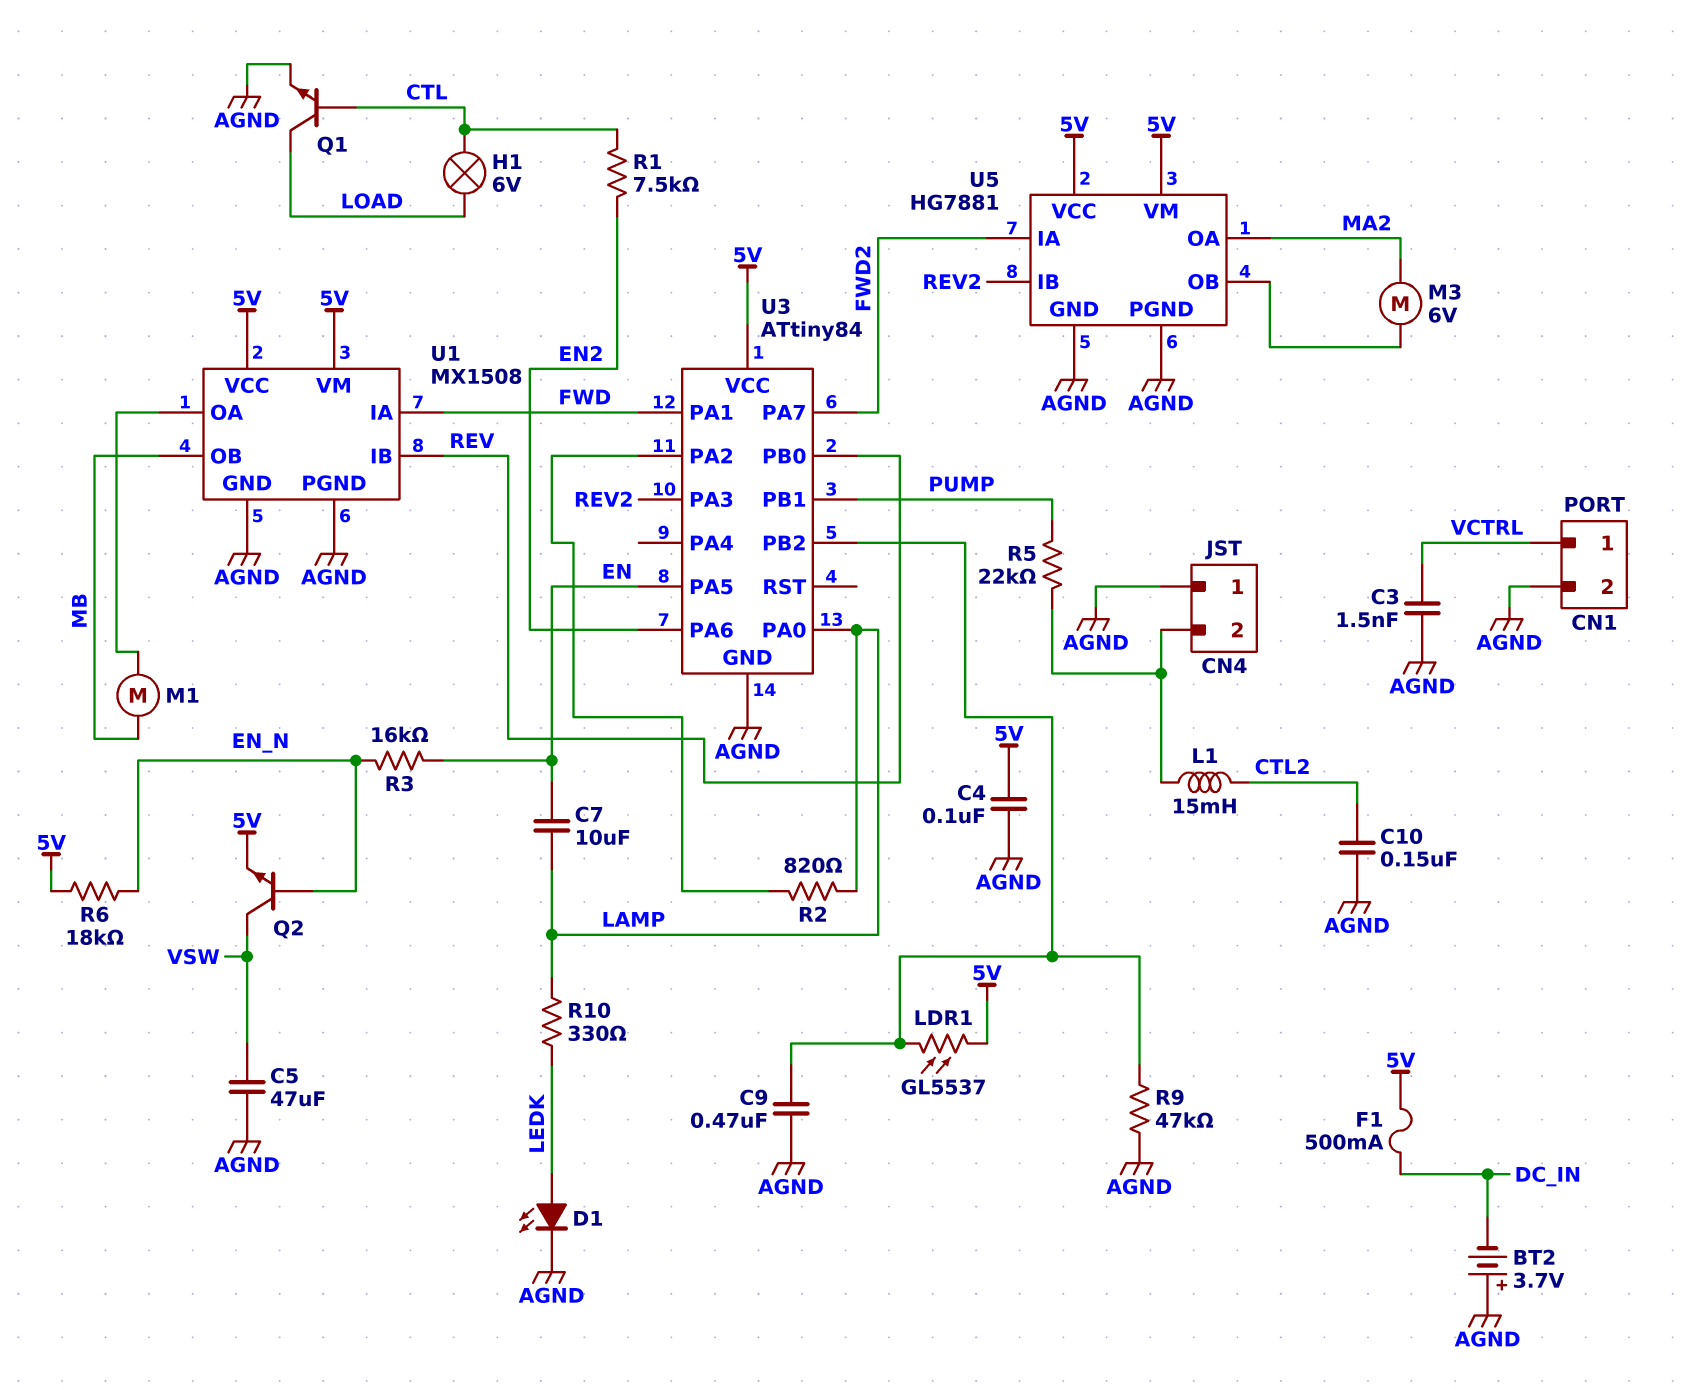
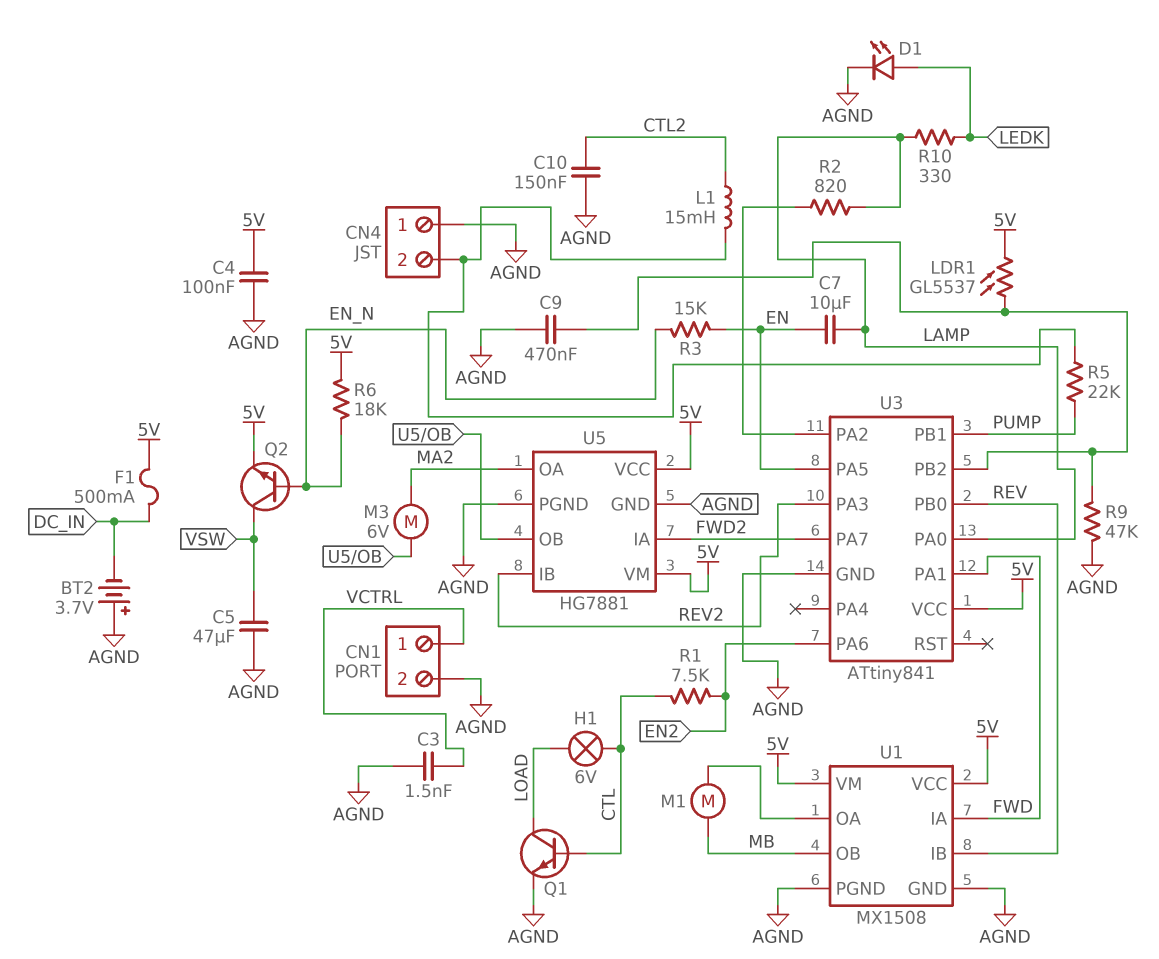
R3: 16k (EN, EN_N) -> 15k (EN, EN_N)
U3: ATtiny84 -> ATtiny841

